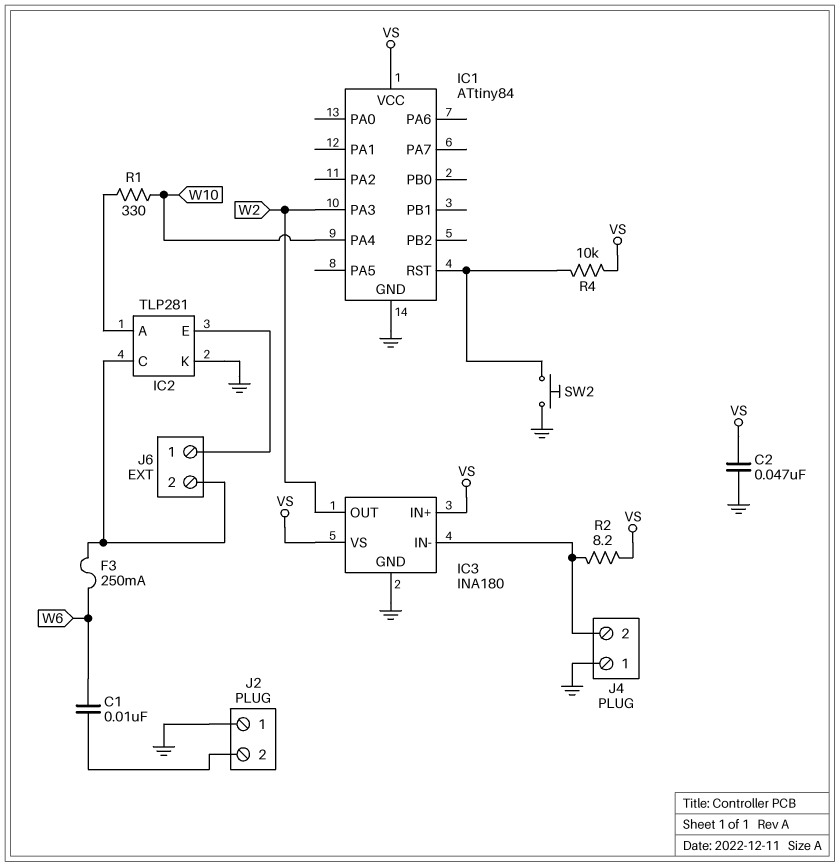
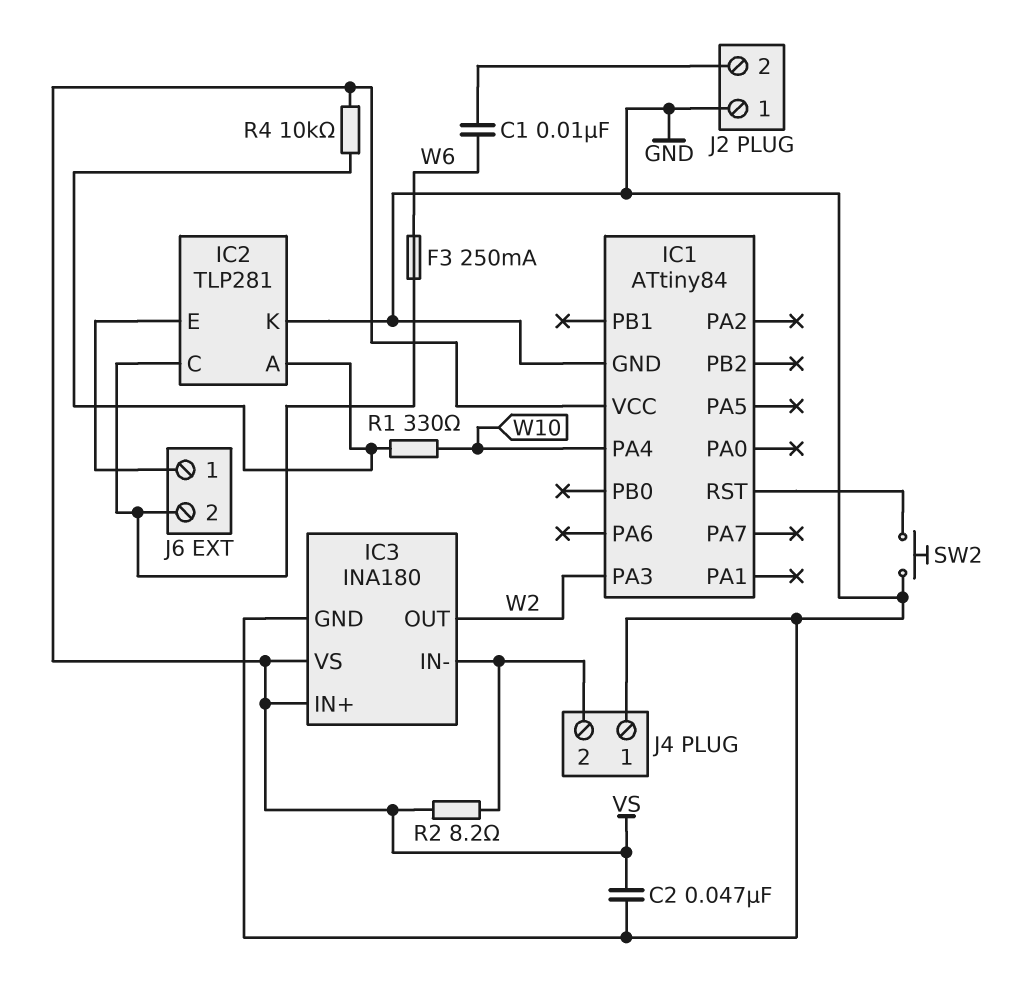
R4: 10k (IC1/RST, VS) -> 10k (IC2/A, VS)

